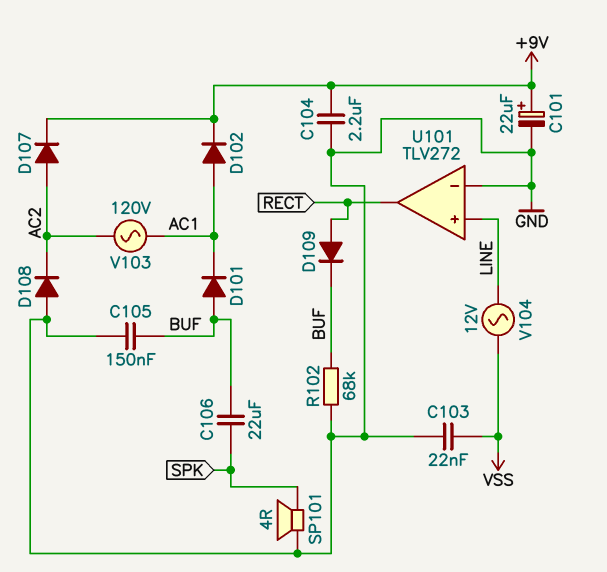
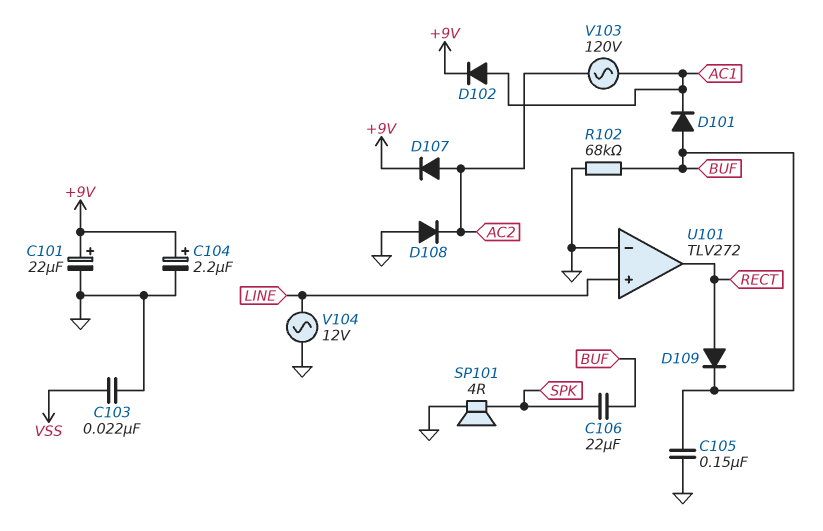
C104: 2.2uF (+9V, GND) -> 2.2uF (plus +9V, minus GND)
V104: AC 12V (LINE, VSS) -> AC 12V (GND, LINE)

